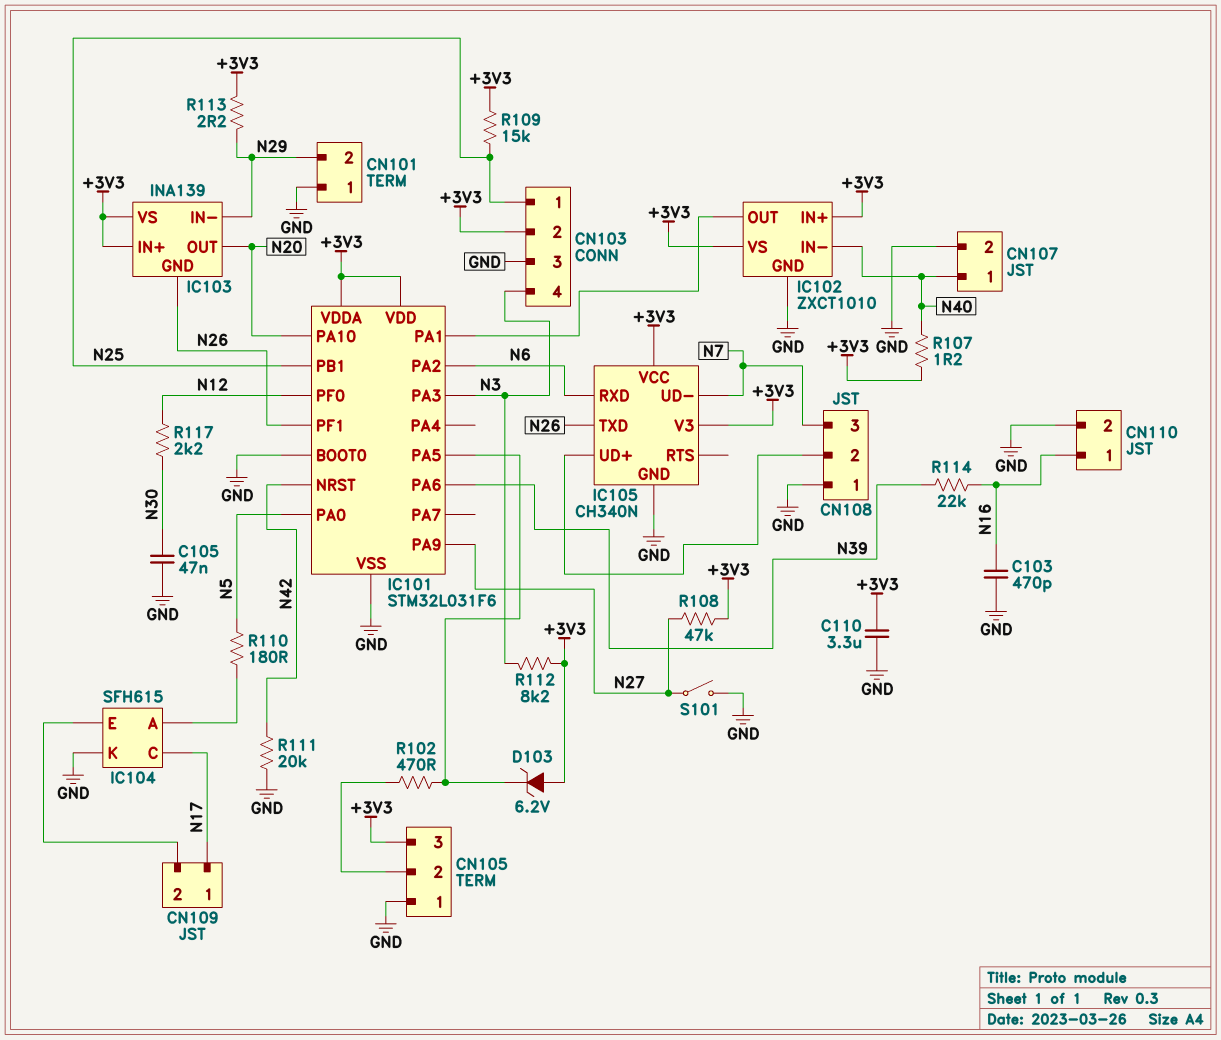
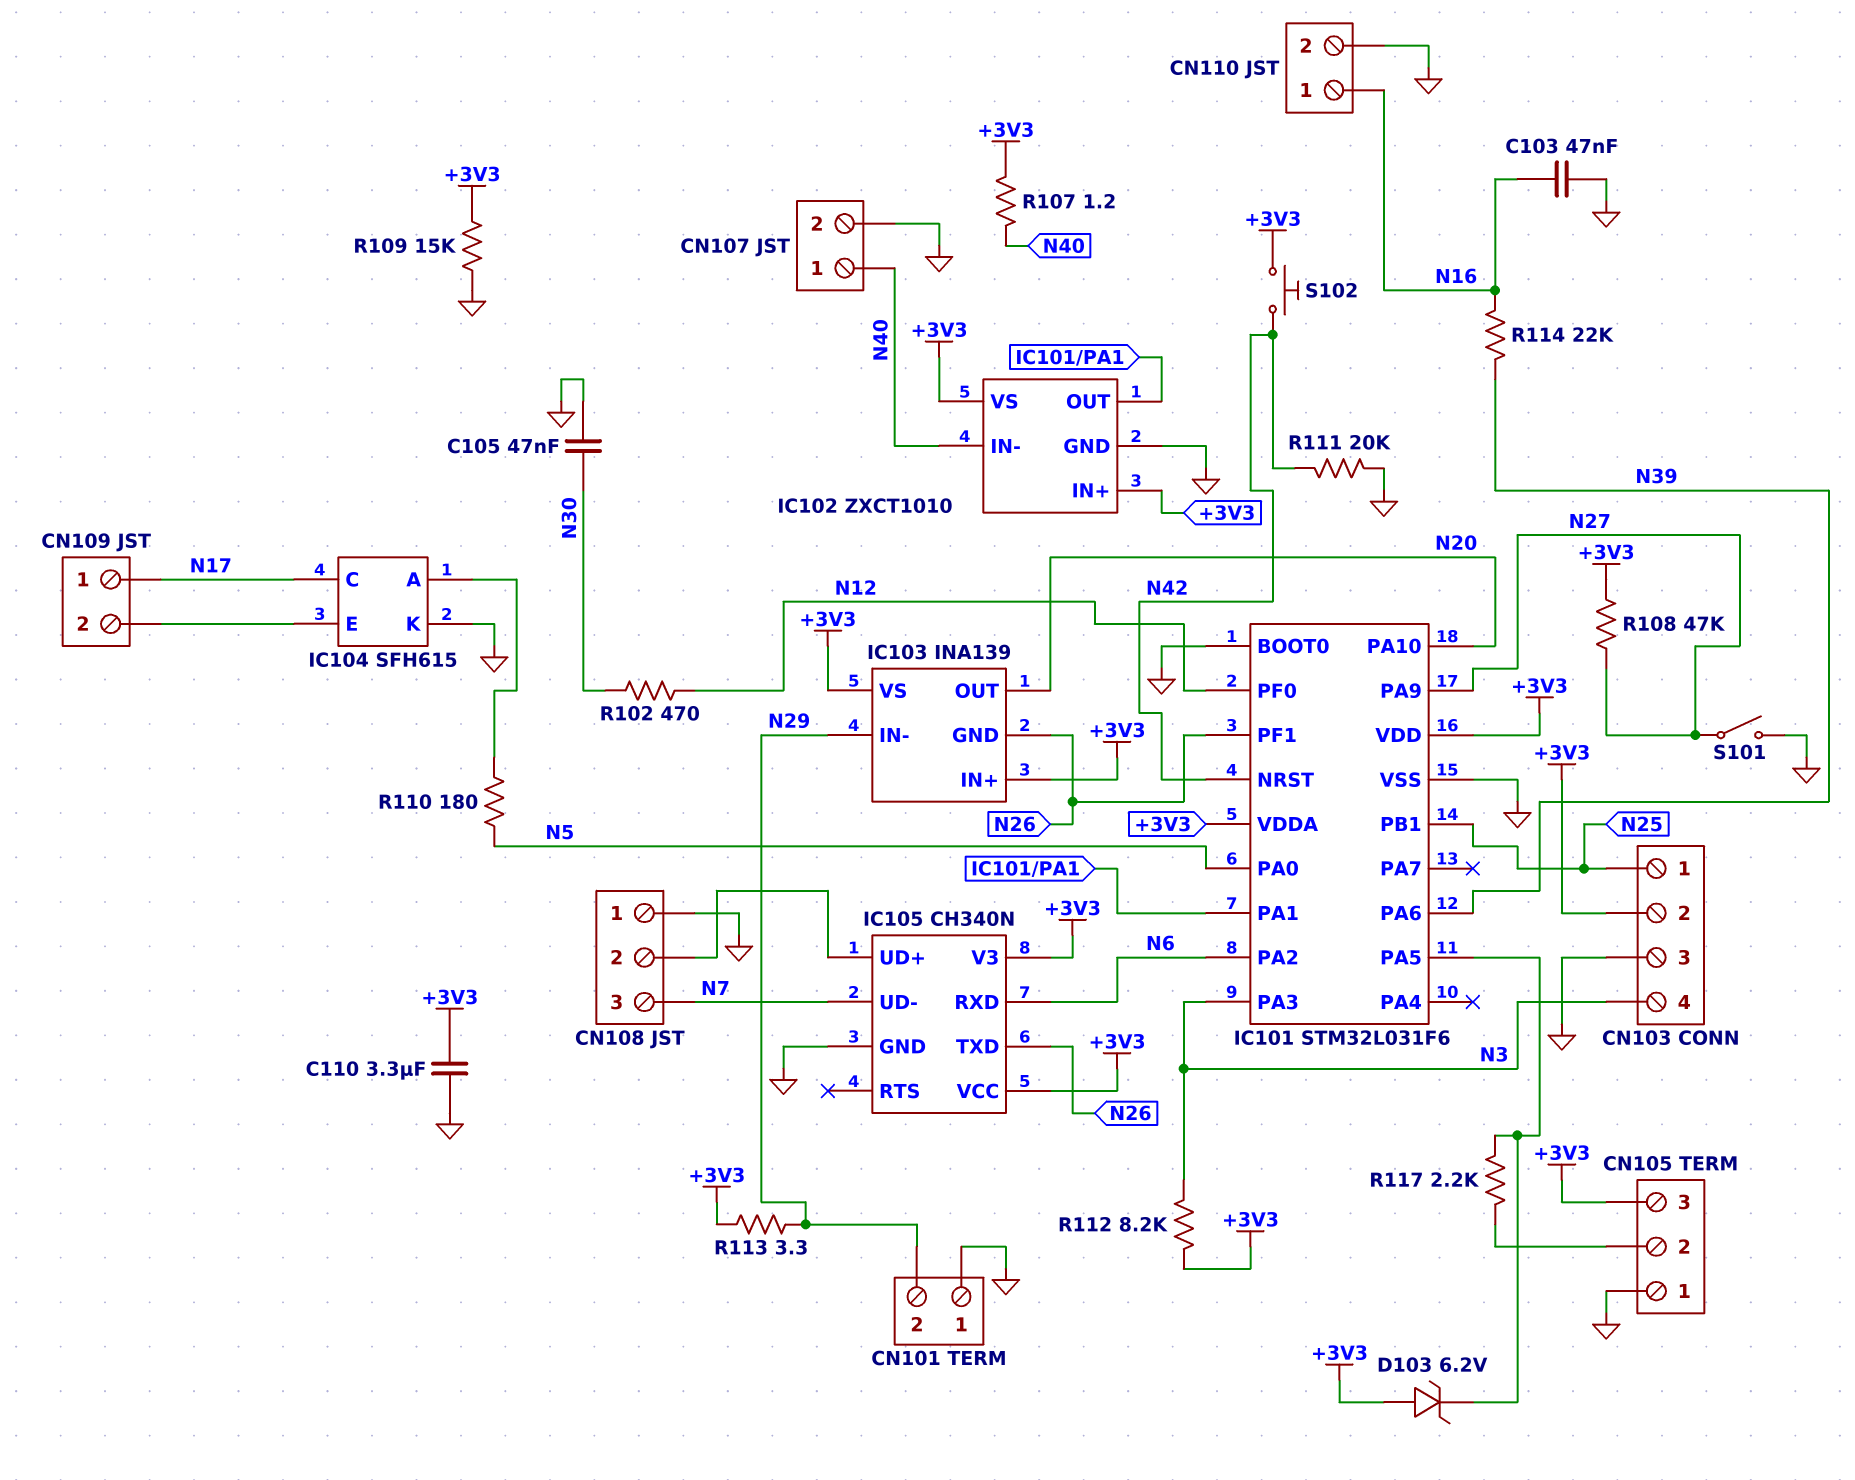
C103: 470pF (GND, N16) -> 47nF (GND, N16)
R102: 470 (CN105/2, IC101/PA5) -> 470 (N12, N30)
R109: 15k (+3V3, N25) -> 15k (+3V3, GND)
R113: 2.2 (+3V3, N29) -> 3.3 (+3V3, N29)
R117: 2.2k (N12, N30) -> 2.2k (CN105/2, IC101/PA5)
S102: none -> button (+3V3, N42)

